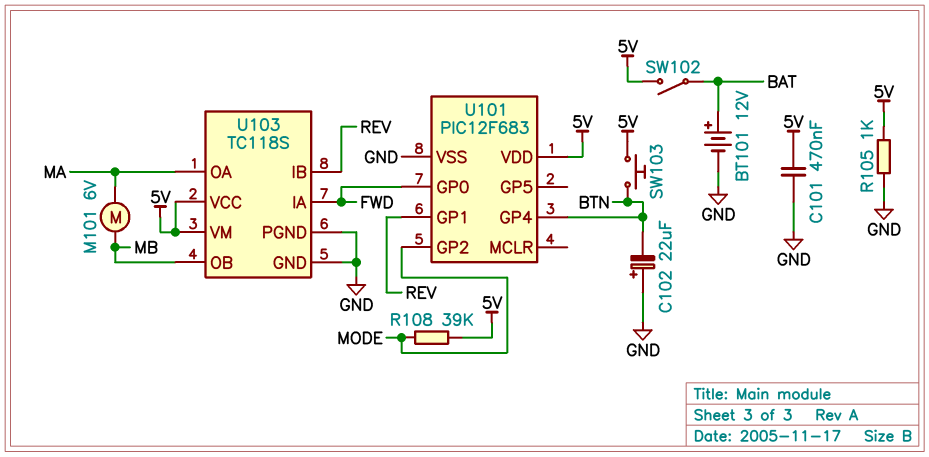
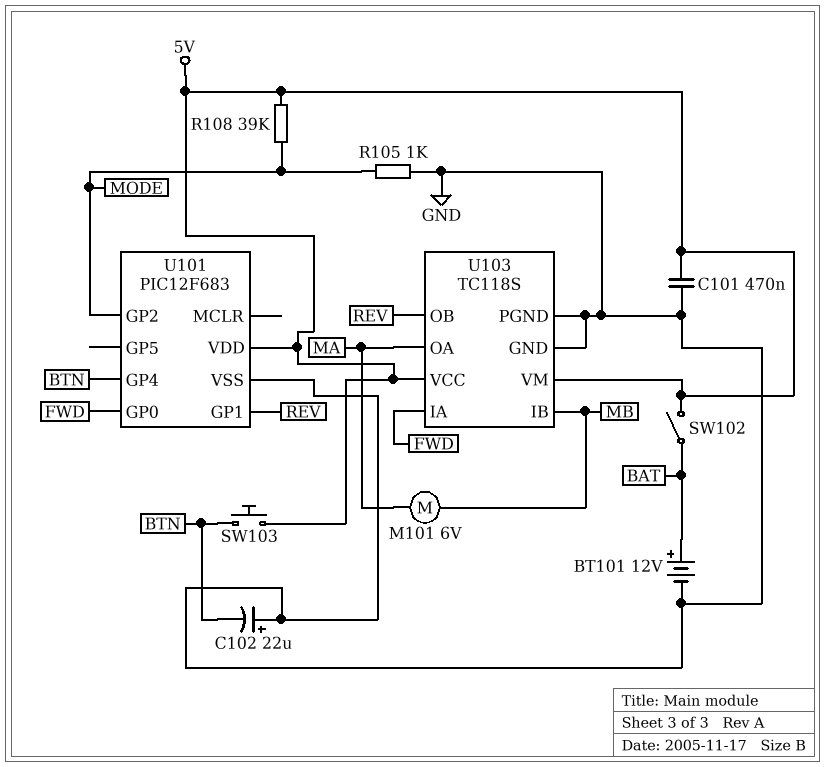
R105: 1k (5V, GND) -> 1k (GND, MODE)
U103 pin IB: REV -> MB
U103 pin OB: MB -> REV

